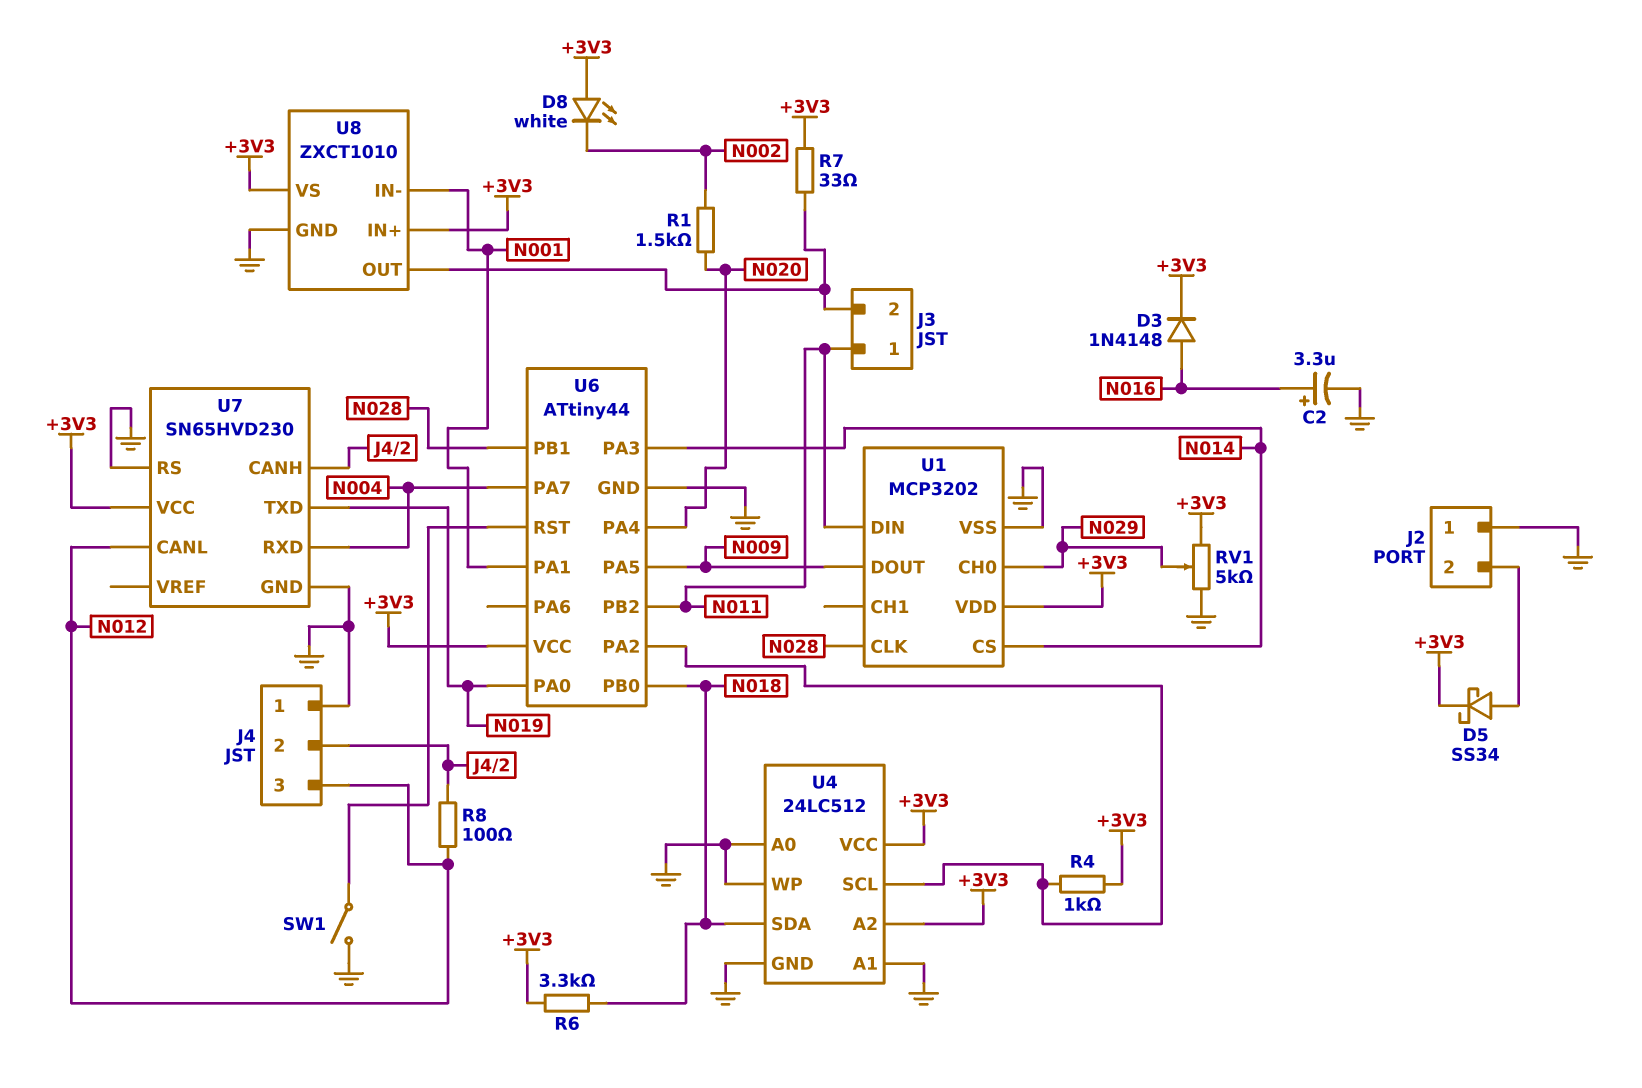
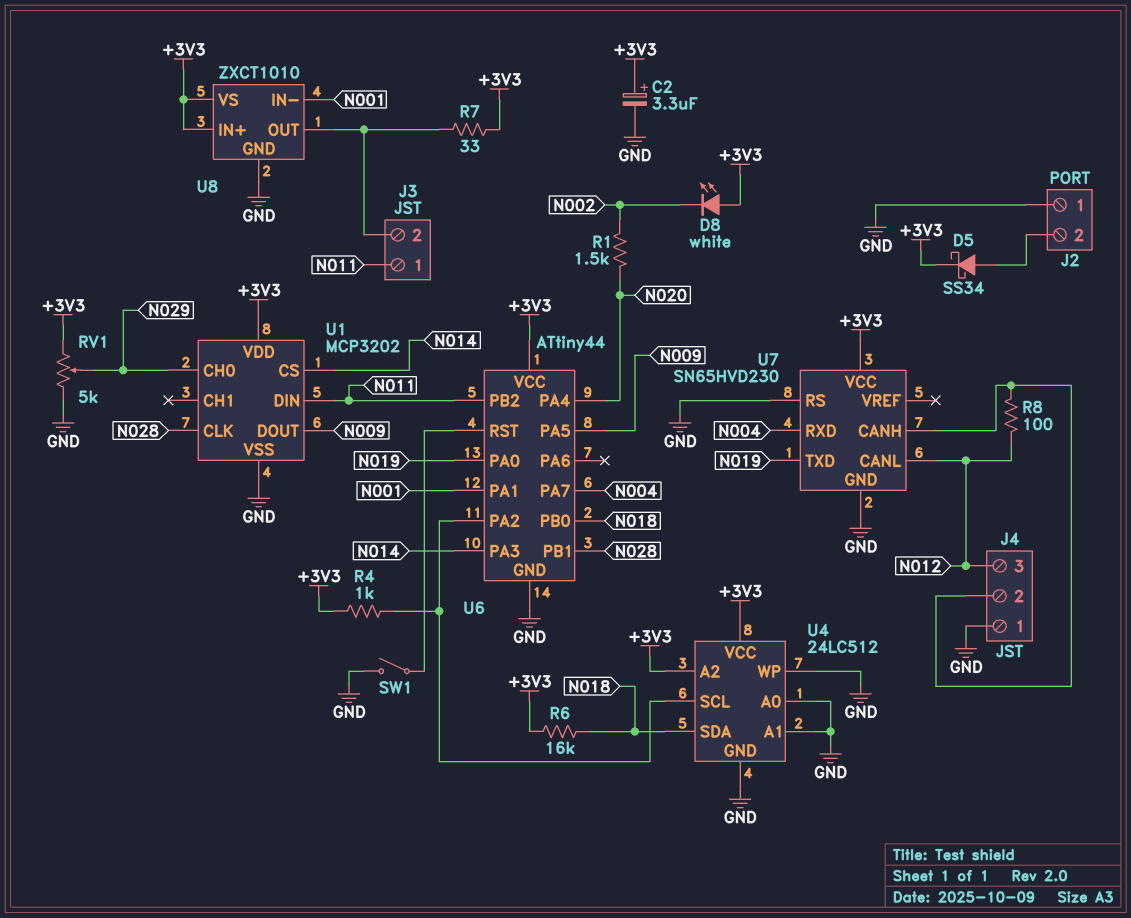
C2: 3.3uF (plus N016, minus GND) -> 3.3uF (plus +3V3, minus GND)
D3: diode 1N4148 (A N016, K +3V3) -> none
R6: 3.3k (+3V3, N018) -> 16k (+3V3, N018)

